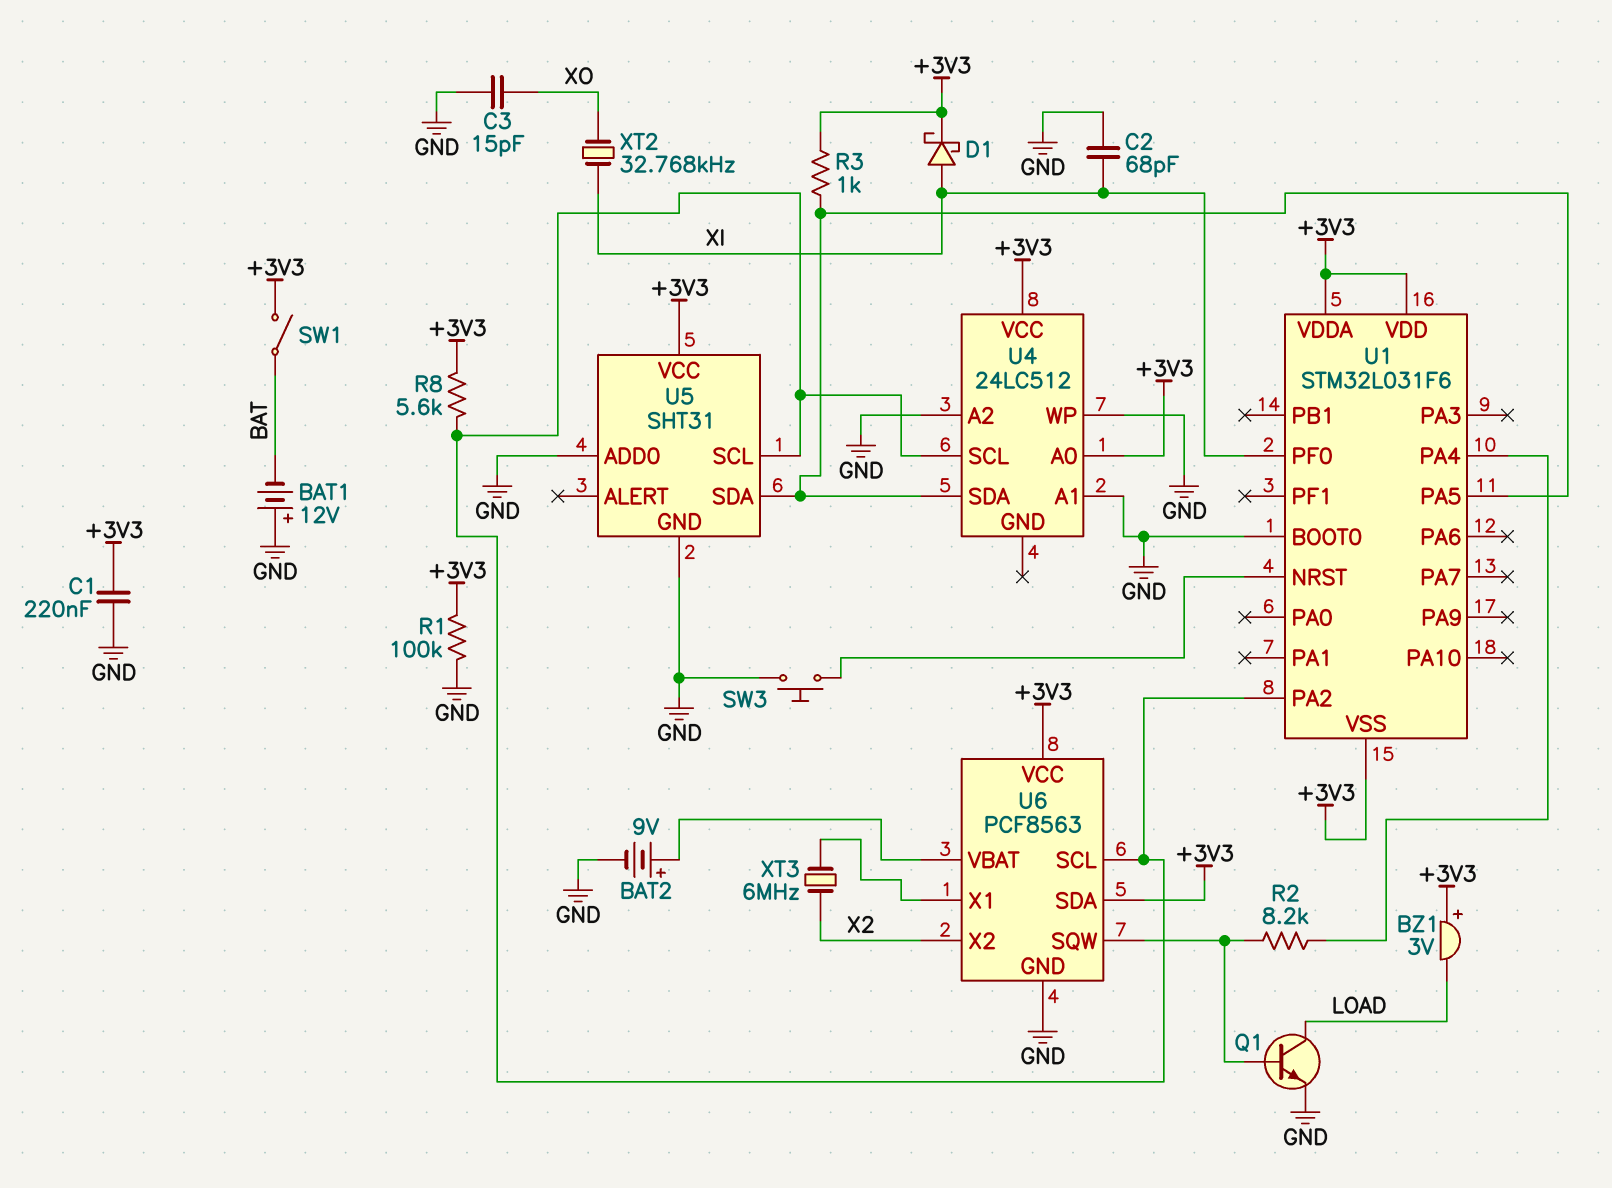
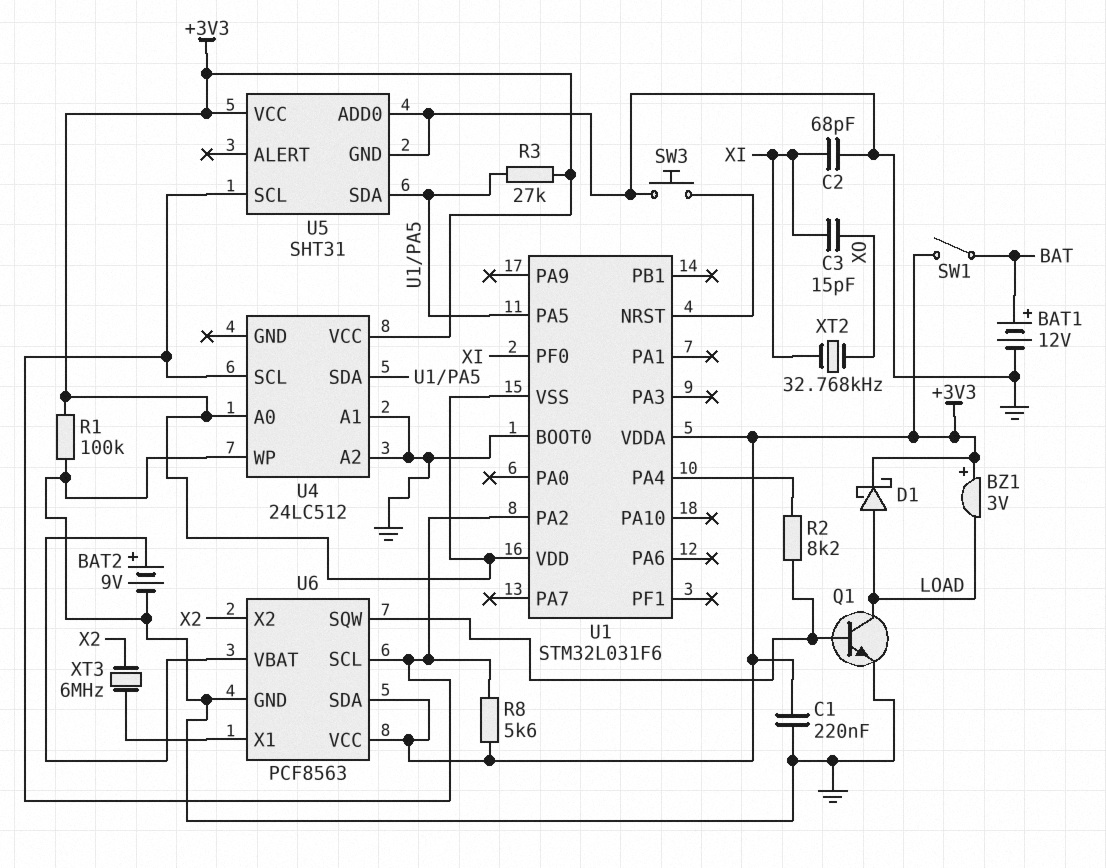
BAT1: 12V (plus GND, minus BAT) -> 12V (plus BAT, minus GND)
C3: 15pF (GND, XO) -> 15pF (XI, XO)
D1: schottky (A XI, K +3V3) -> schottky (A LOAD, K +3V3)
R3: 1k (+3V3, U1/PA5) -> 27k (+3V3, U1/PA5)

